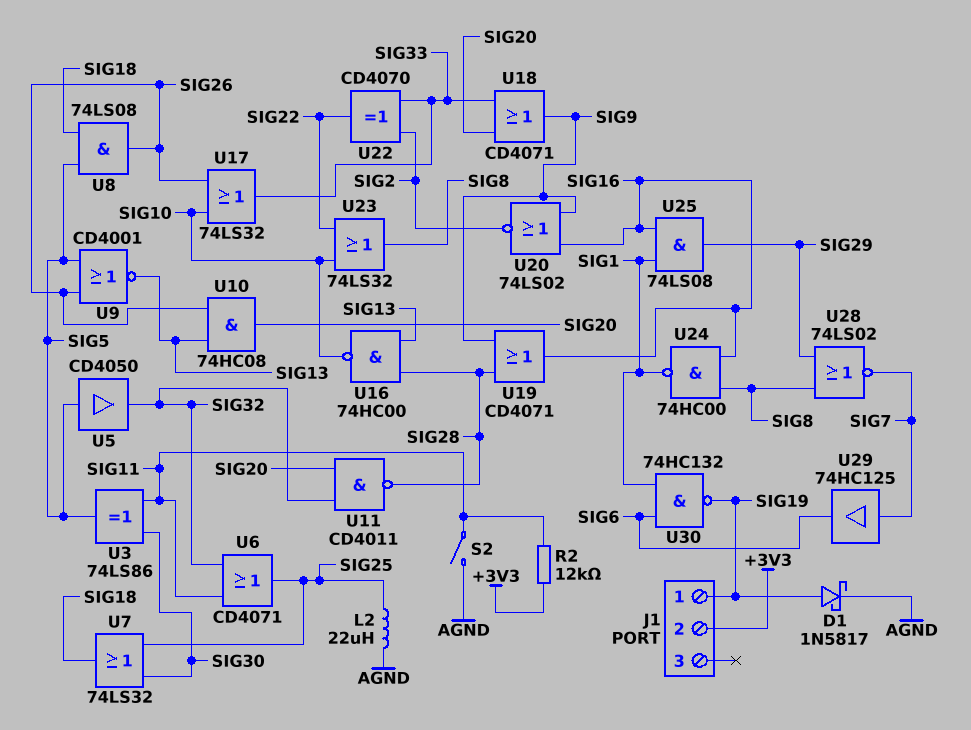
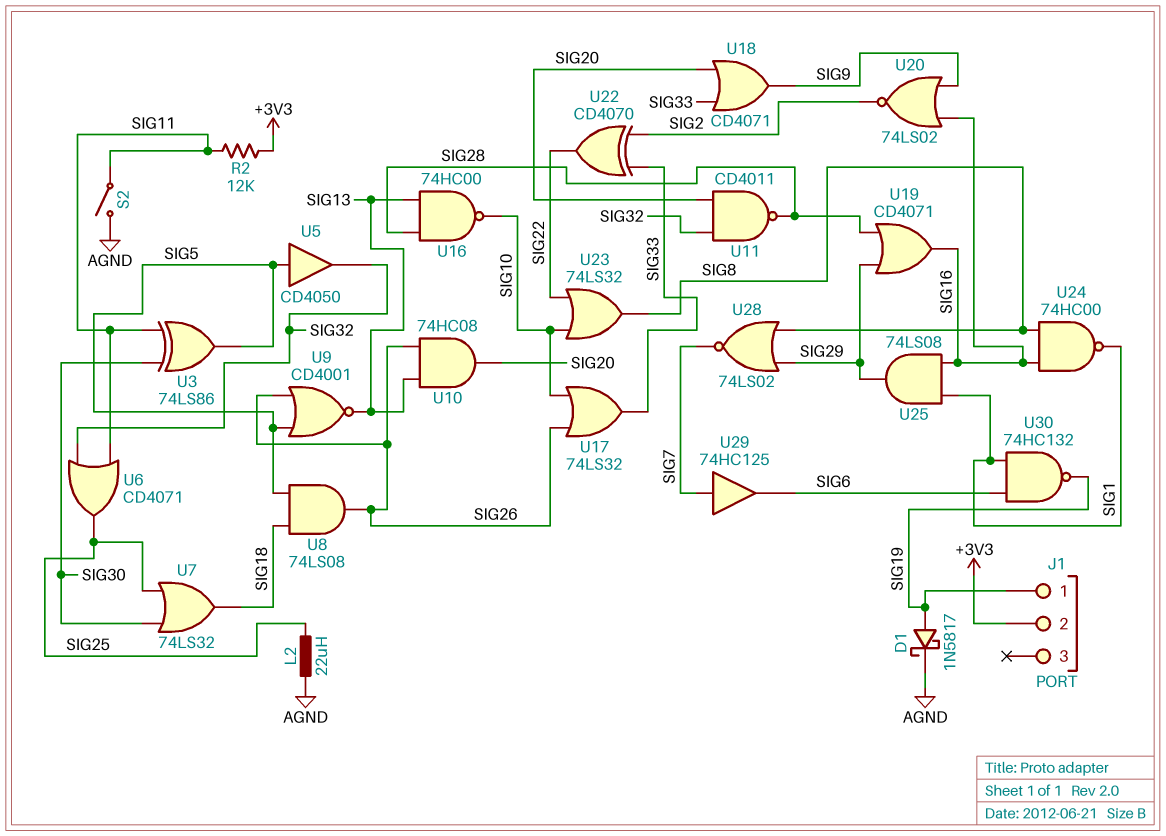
U19: OR CD4071 (in SIG9, in SIG28, out SIG16) -> OR CD4071 (in SIG28, in SIG29, out SIG16)

